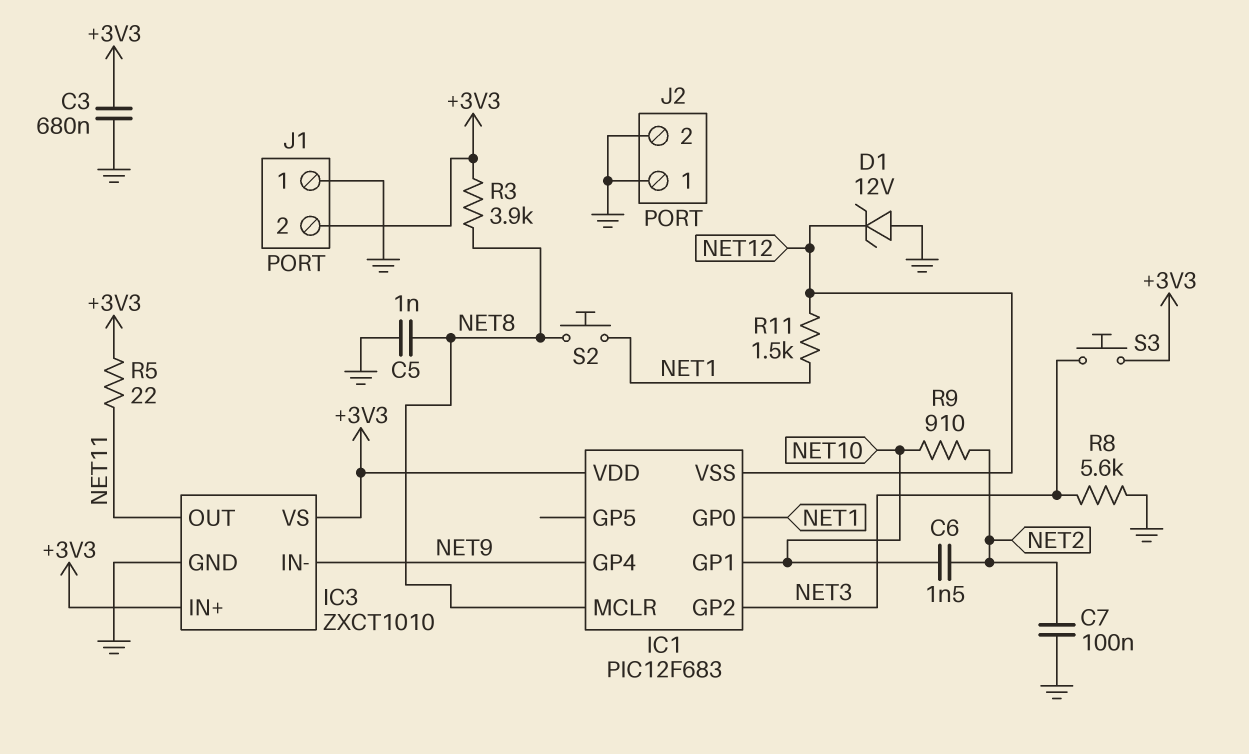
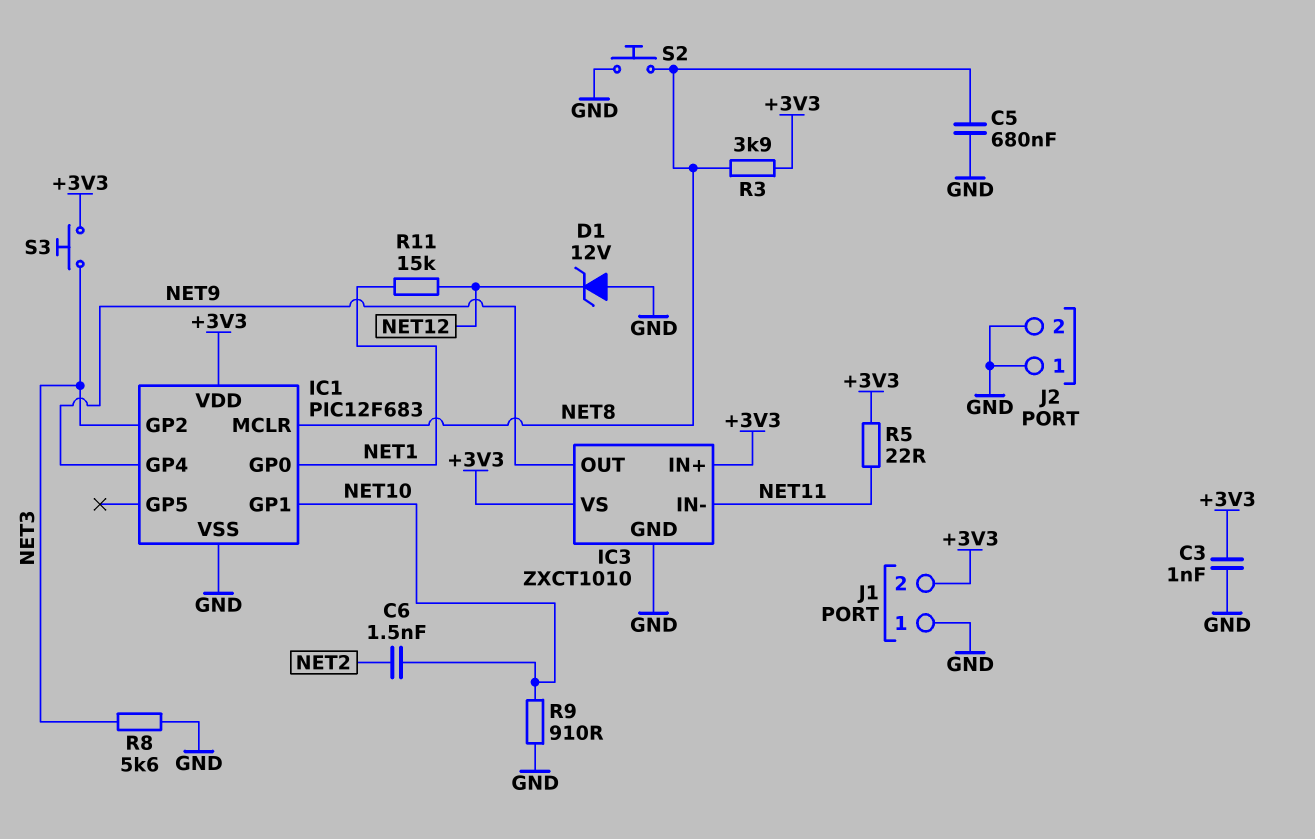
C3: 680nF (+3V3, GND) -> 1nF (+3V3, GND)
C5: 1nF (GND, NET8) -> 680nF (GND, NET8)
C7: 100nF (GND, NET2) -> none
IC1 pin VSS: NET12 -> GND
IC3 pin IN-: NET9 -> NET11
IC3 pin OUT: NET11 -> NET9
R9: 910 (NET2, NET10) -> 910 (GND, NET10)
R11: 1.5k (NET1, NET12) -> 15k (NET1, NET12)
S2: button (NET1, NET8) -> button (GND, NET8)

